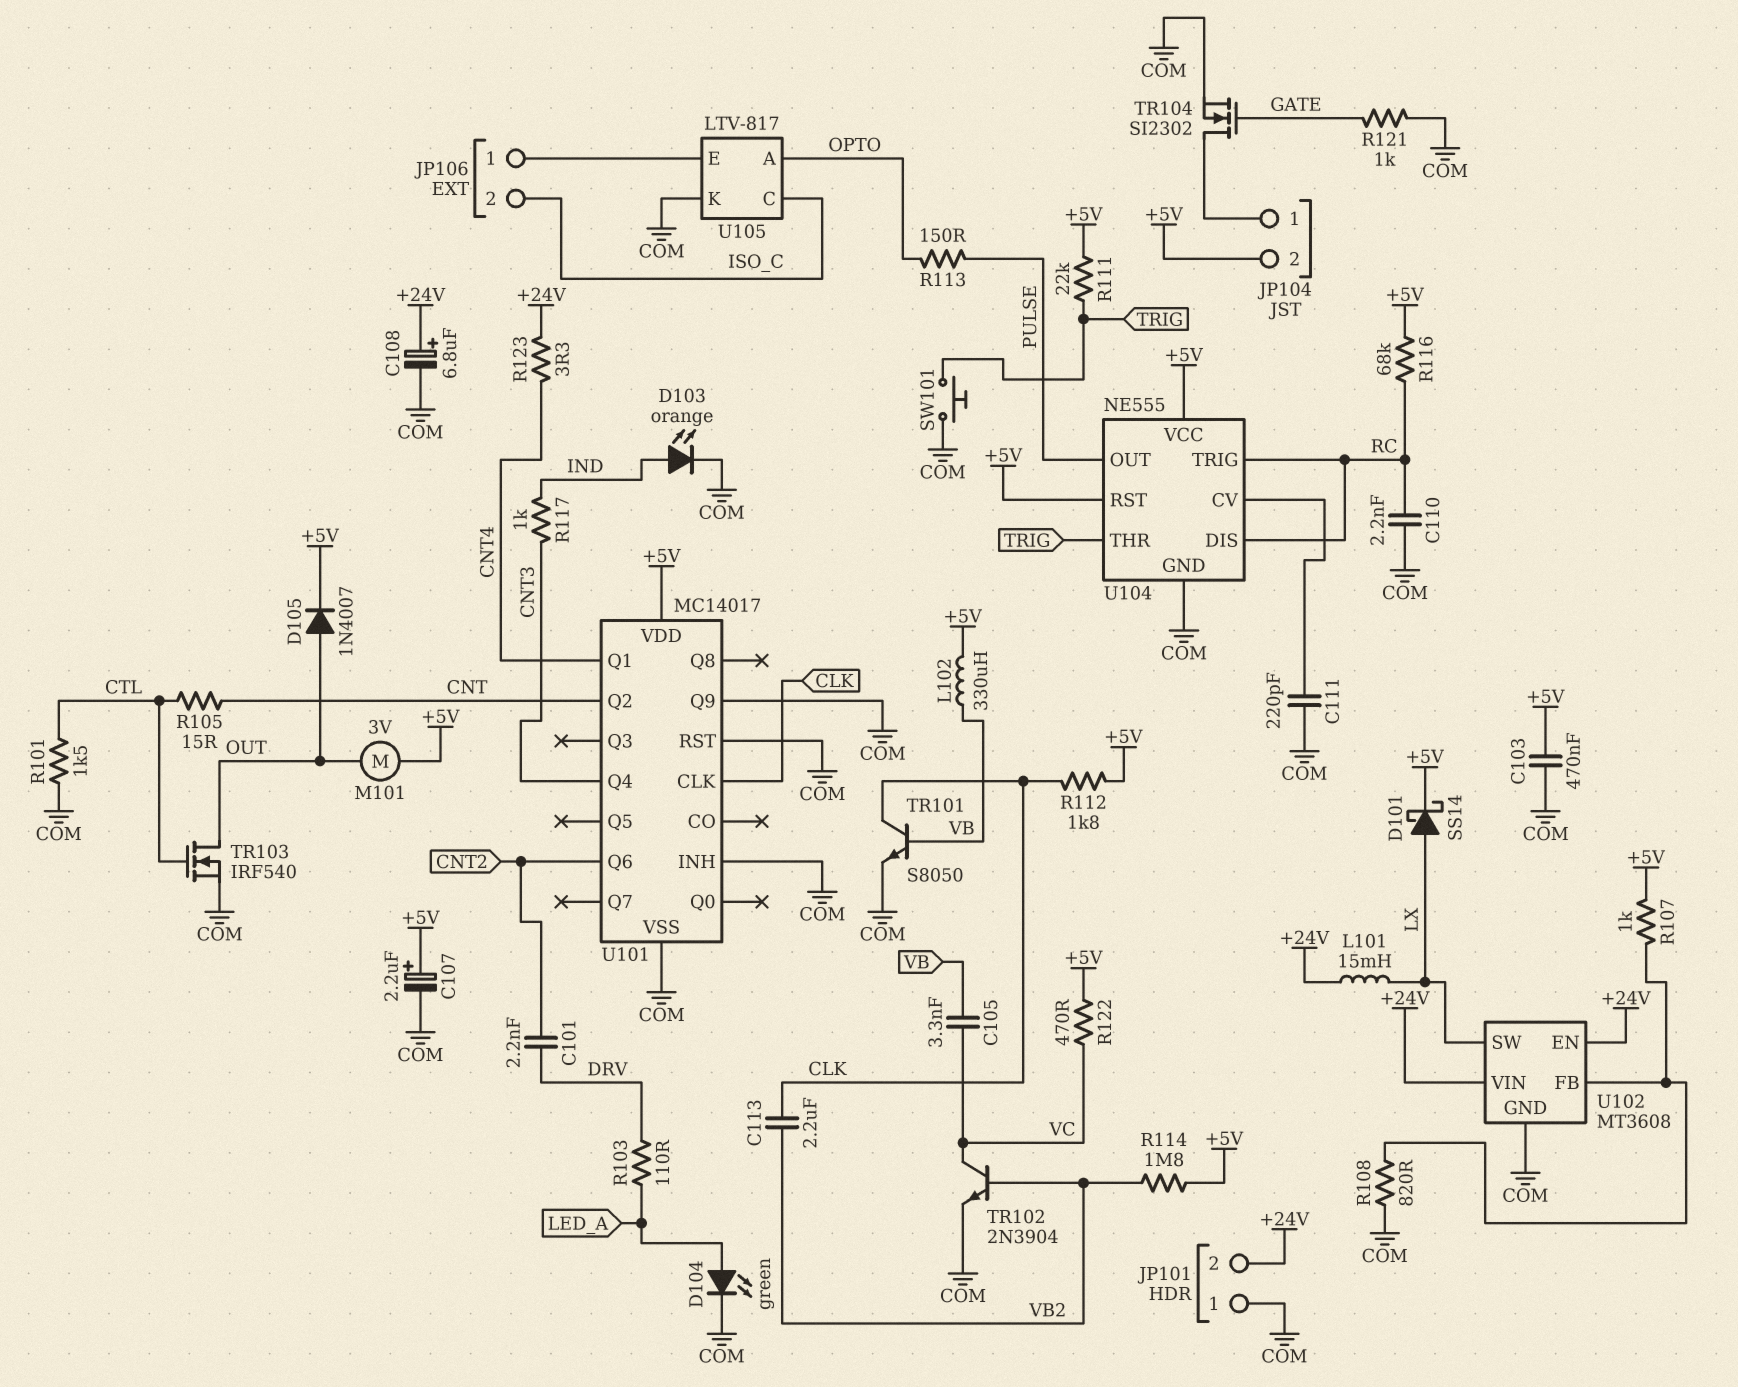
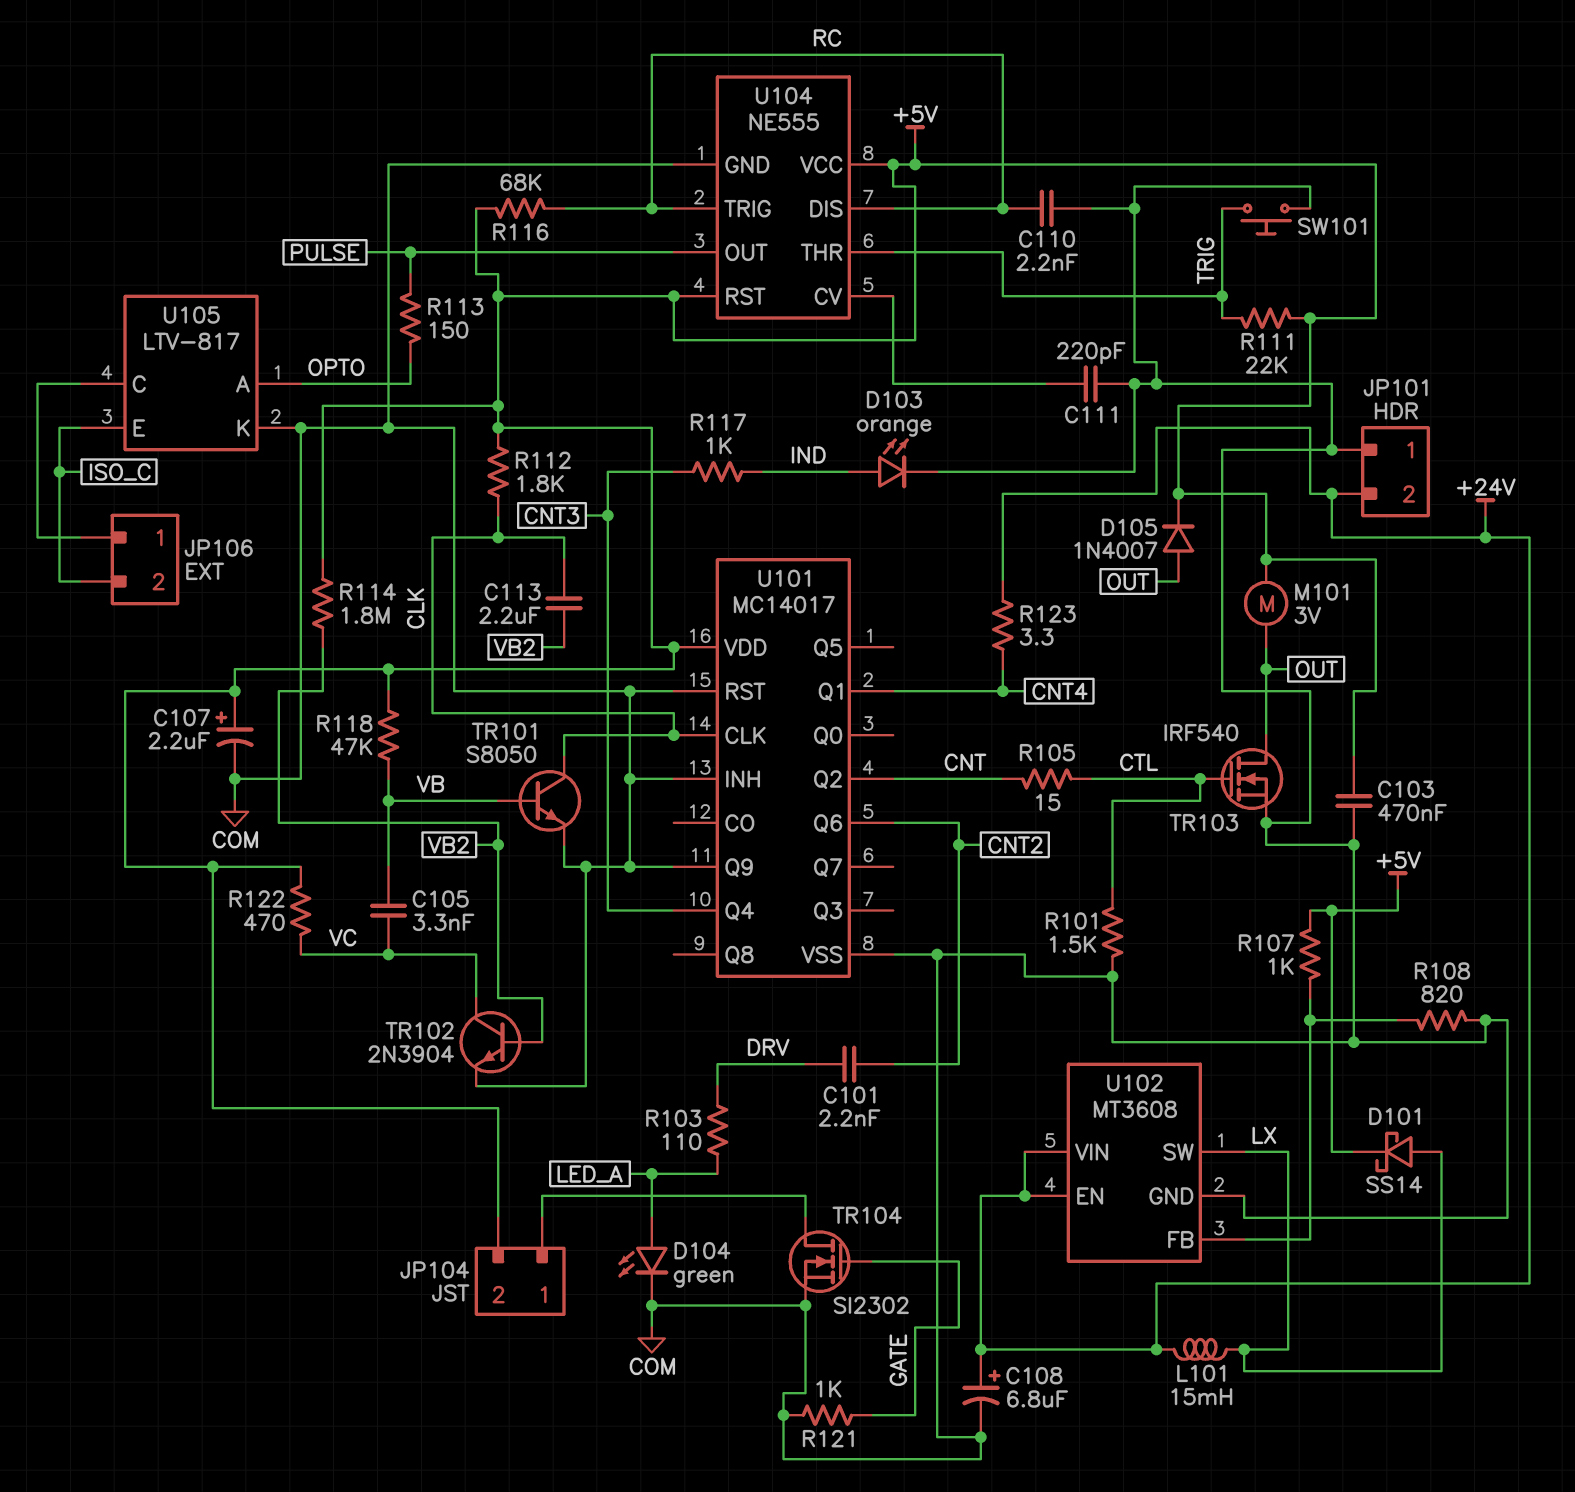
L102: 330uH (+5V, VB) -> none
R118: none -> 47k (+5V, VB)
U105 pin C: ISO_C -> JP106/1
U105 pin E: JP106/1 -> ISO_C

